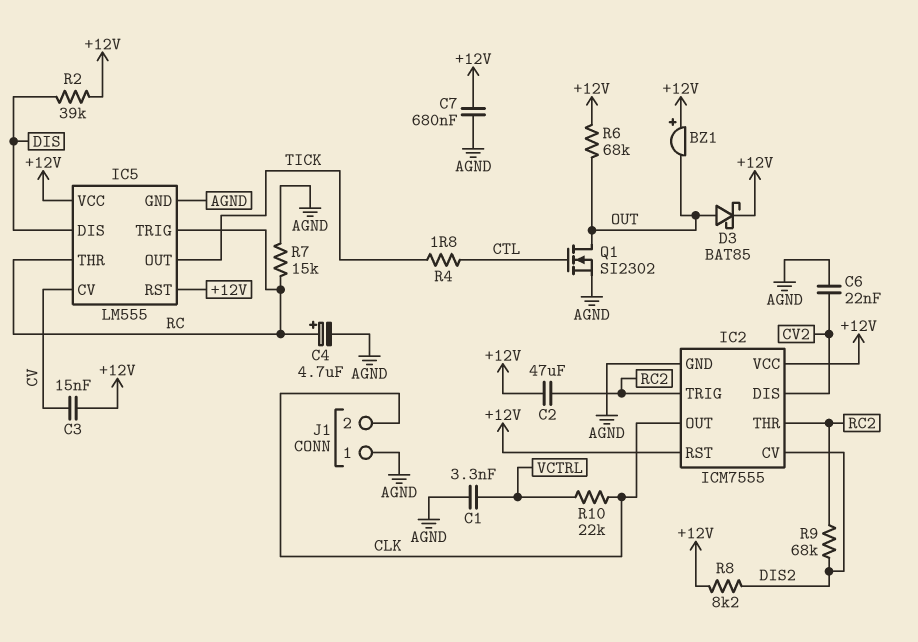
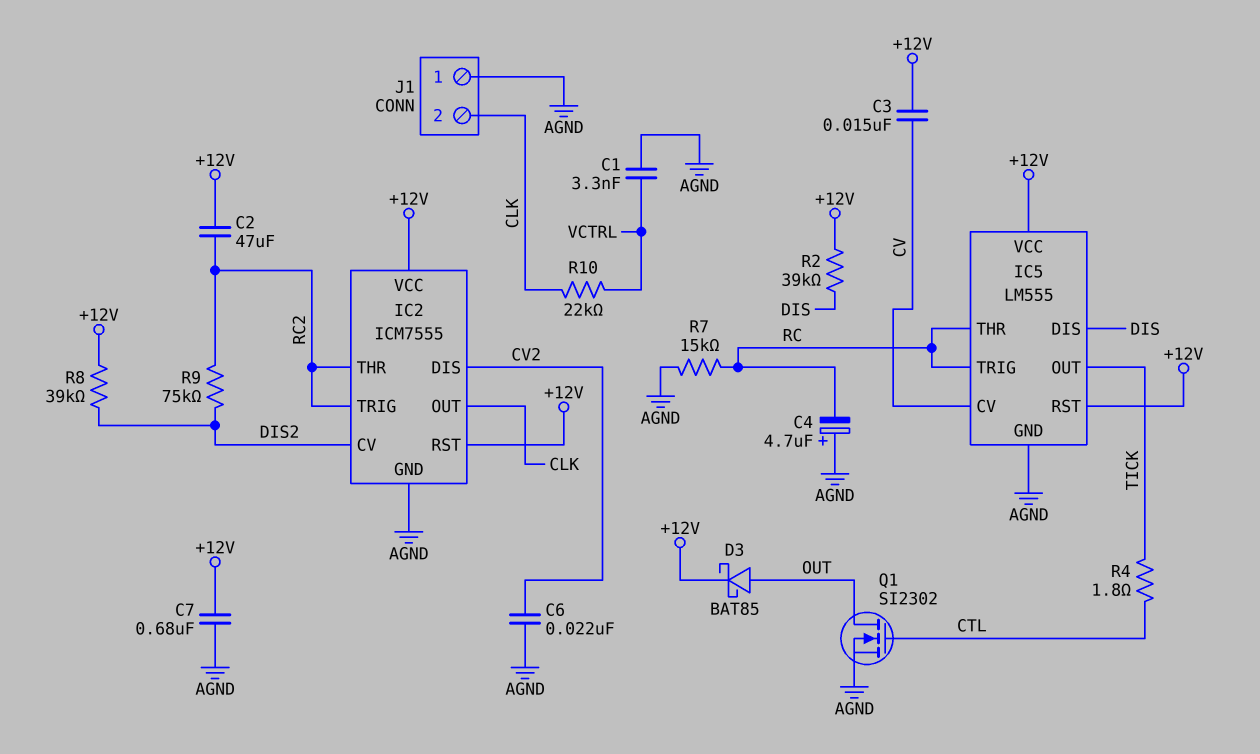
BZ1: buzzer (plus +12V, minus OUT) -> none
C4: 4.7uF (plus RC, minus AGND) -> 4.7uF (plus AGND, minus RC)
R6: 68k (+12V, OUT) -> none
R8: 8.2k (+12V, DIS2) -> 39k (+12V, DIS2)
R9: 68k (DIS2, RC2) -> 75k (DIS2, RC2)

